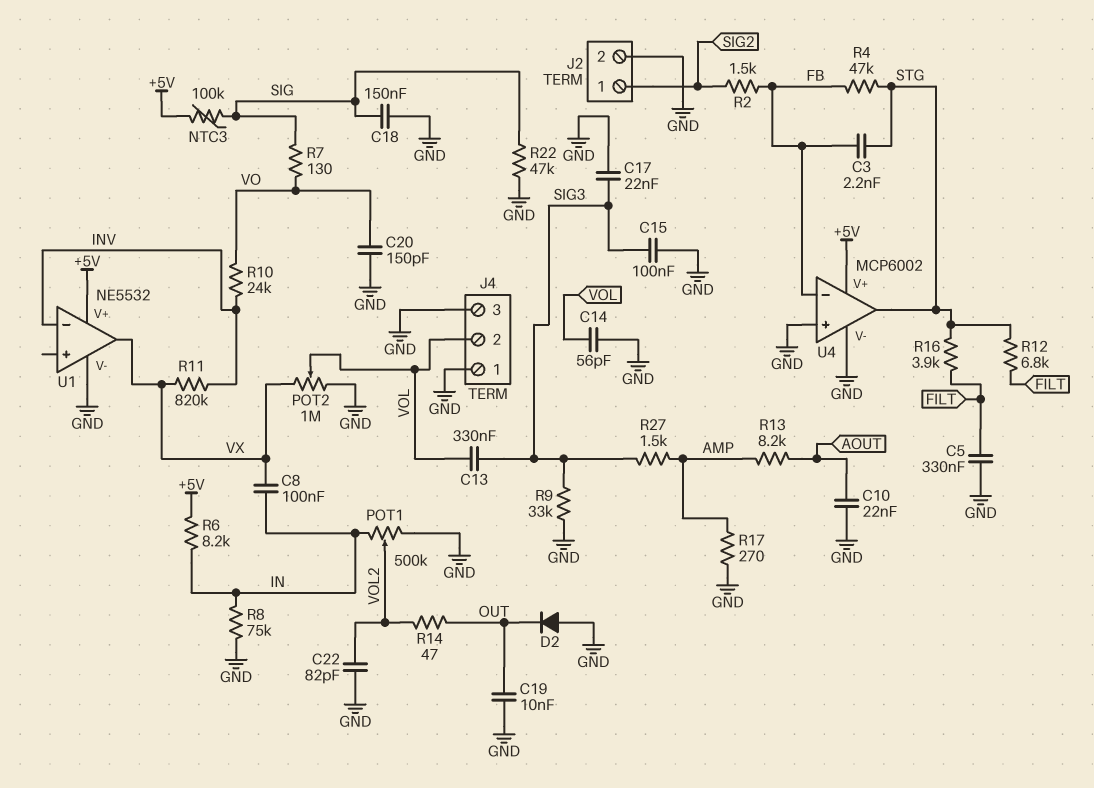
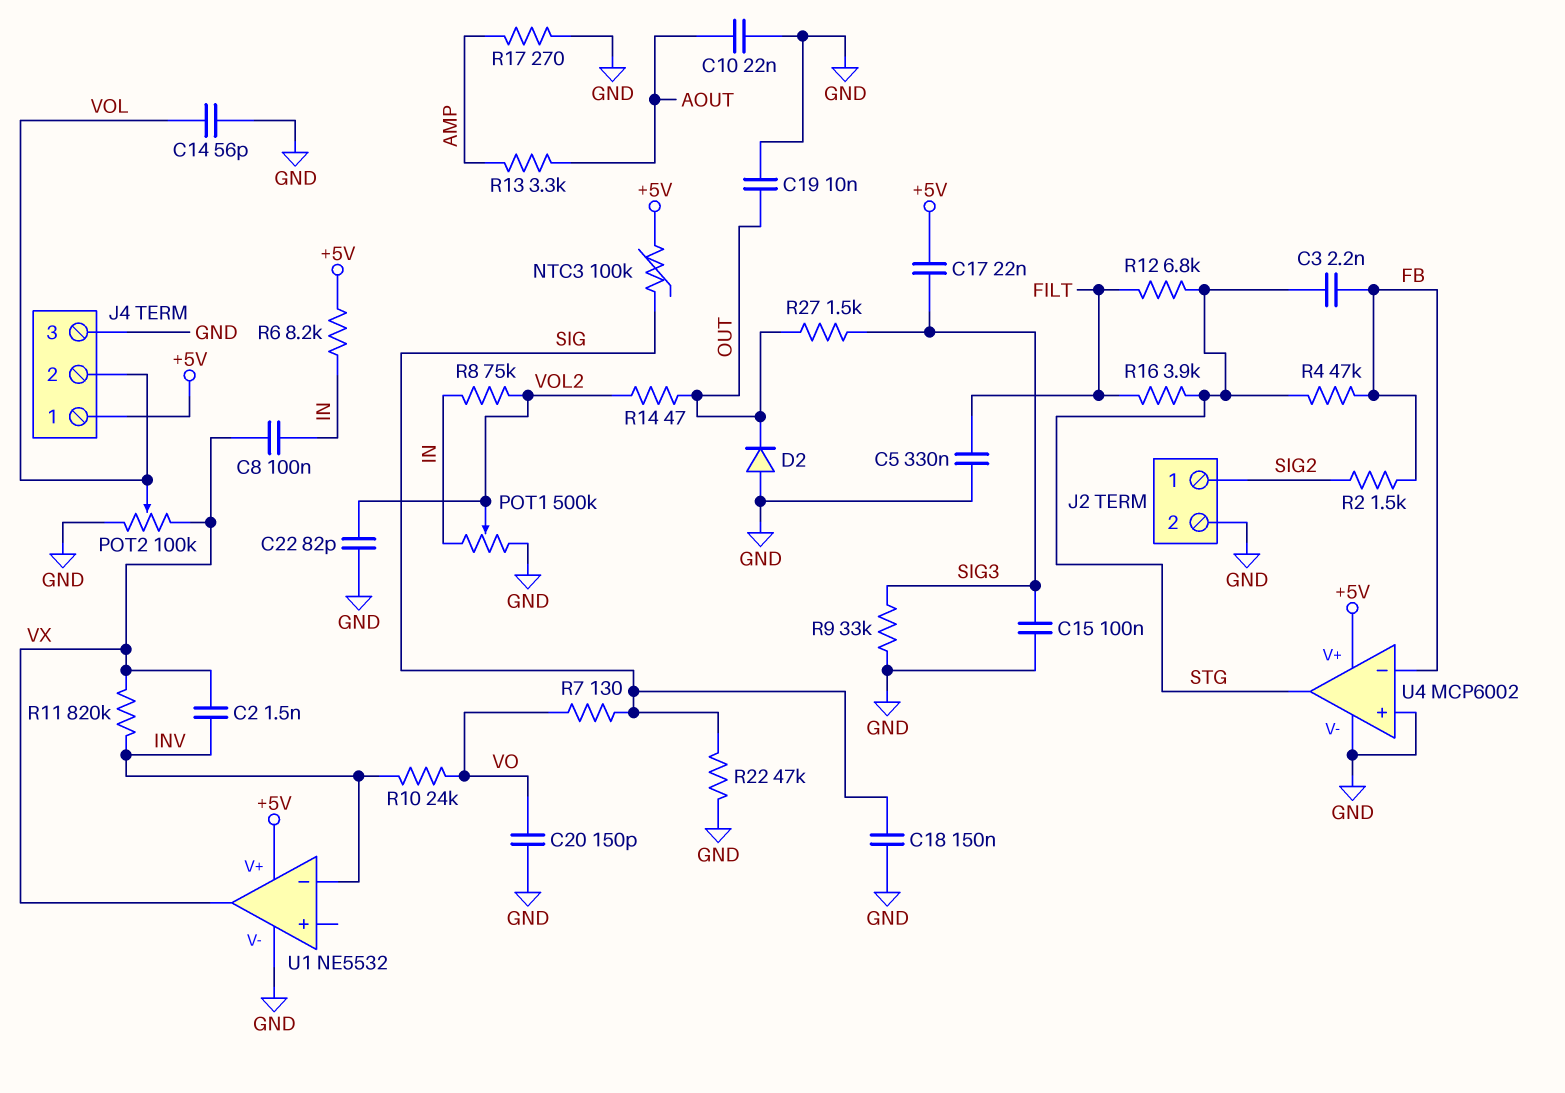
C2: none -> 1.5nF (INV, VX)
C13: 330nF (SIG3, VOL) -> none
C17: 22nF (GND, SIG3) -> 22nF (+5V, SIG3)
J4 pin 1: GND -> +5V
POT2: 1M (GND, VX, wiper VOL) -> 100k (GND, VX, wiper VOL)
R8: 75k (GND, IN) -> 75k (IN, VOL2)
R13: 8.2k (AMP, AOUT) -> 3.3k (AMP, AOUT)
R27: 1.5k (AMP, SIG3) -> 1.5k (OUT, SIG3)

